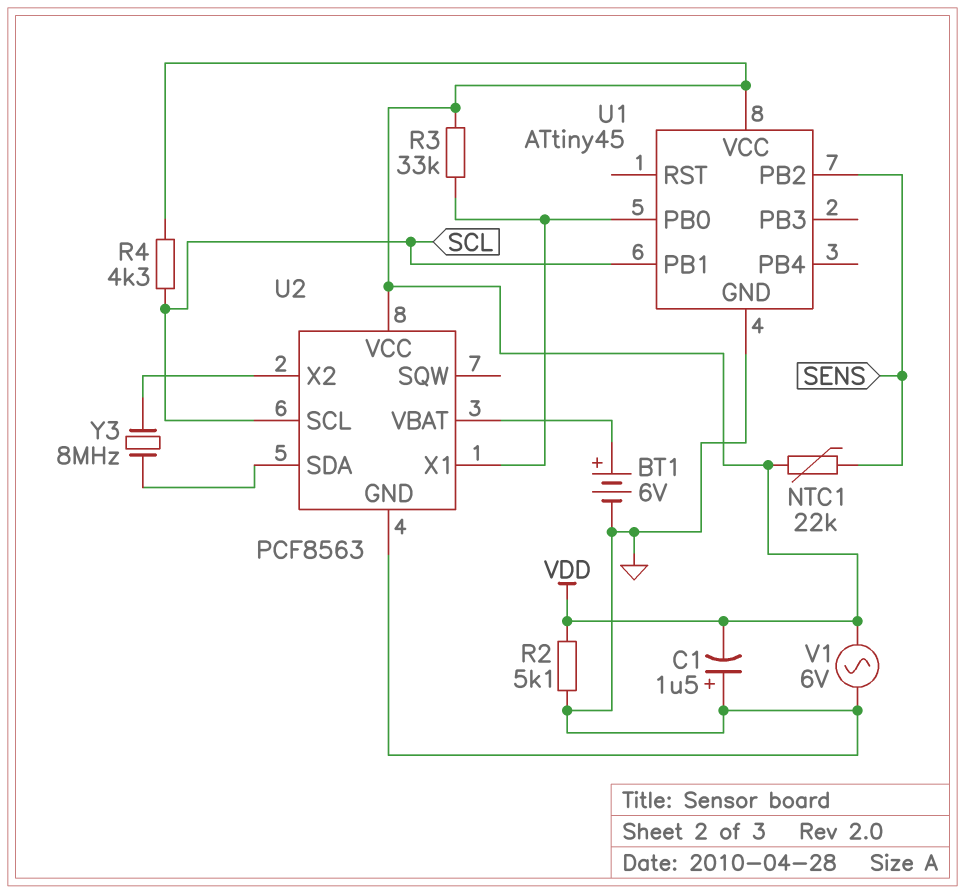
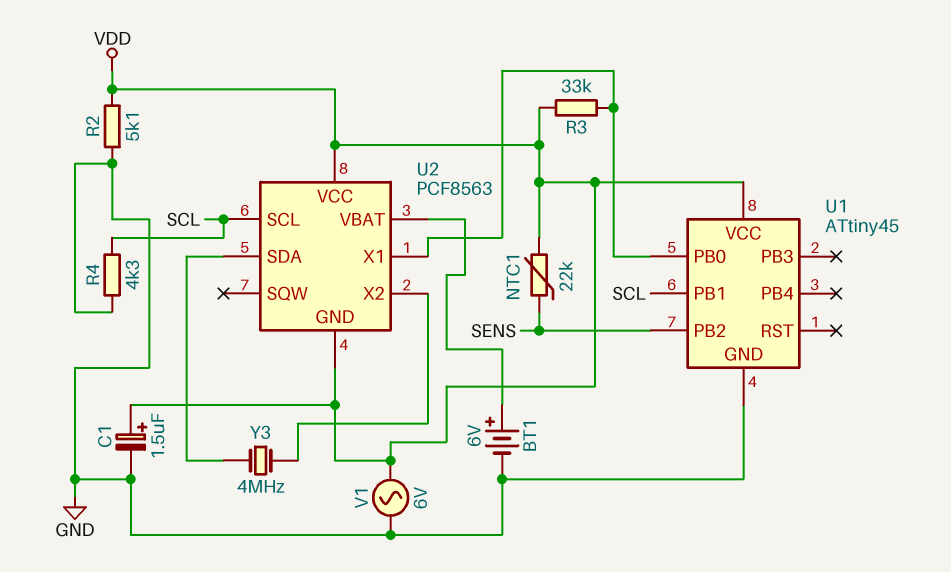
C1: 1.5uF (plus GND, minus VDD) -> 1.5uF (plus VDD, minus GND)
R4: 4.3k (SCL, VDD) -> 4.3k (GND, SCL)
U2 pin GND: GND -> VDD
Y3: 8MHz (U2/SDA, U2/X2) -> 4MHz (U2/SDA, U2/X2)

